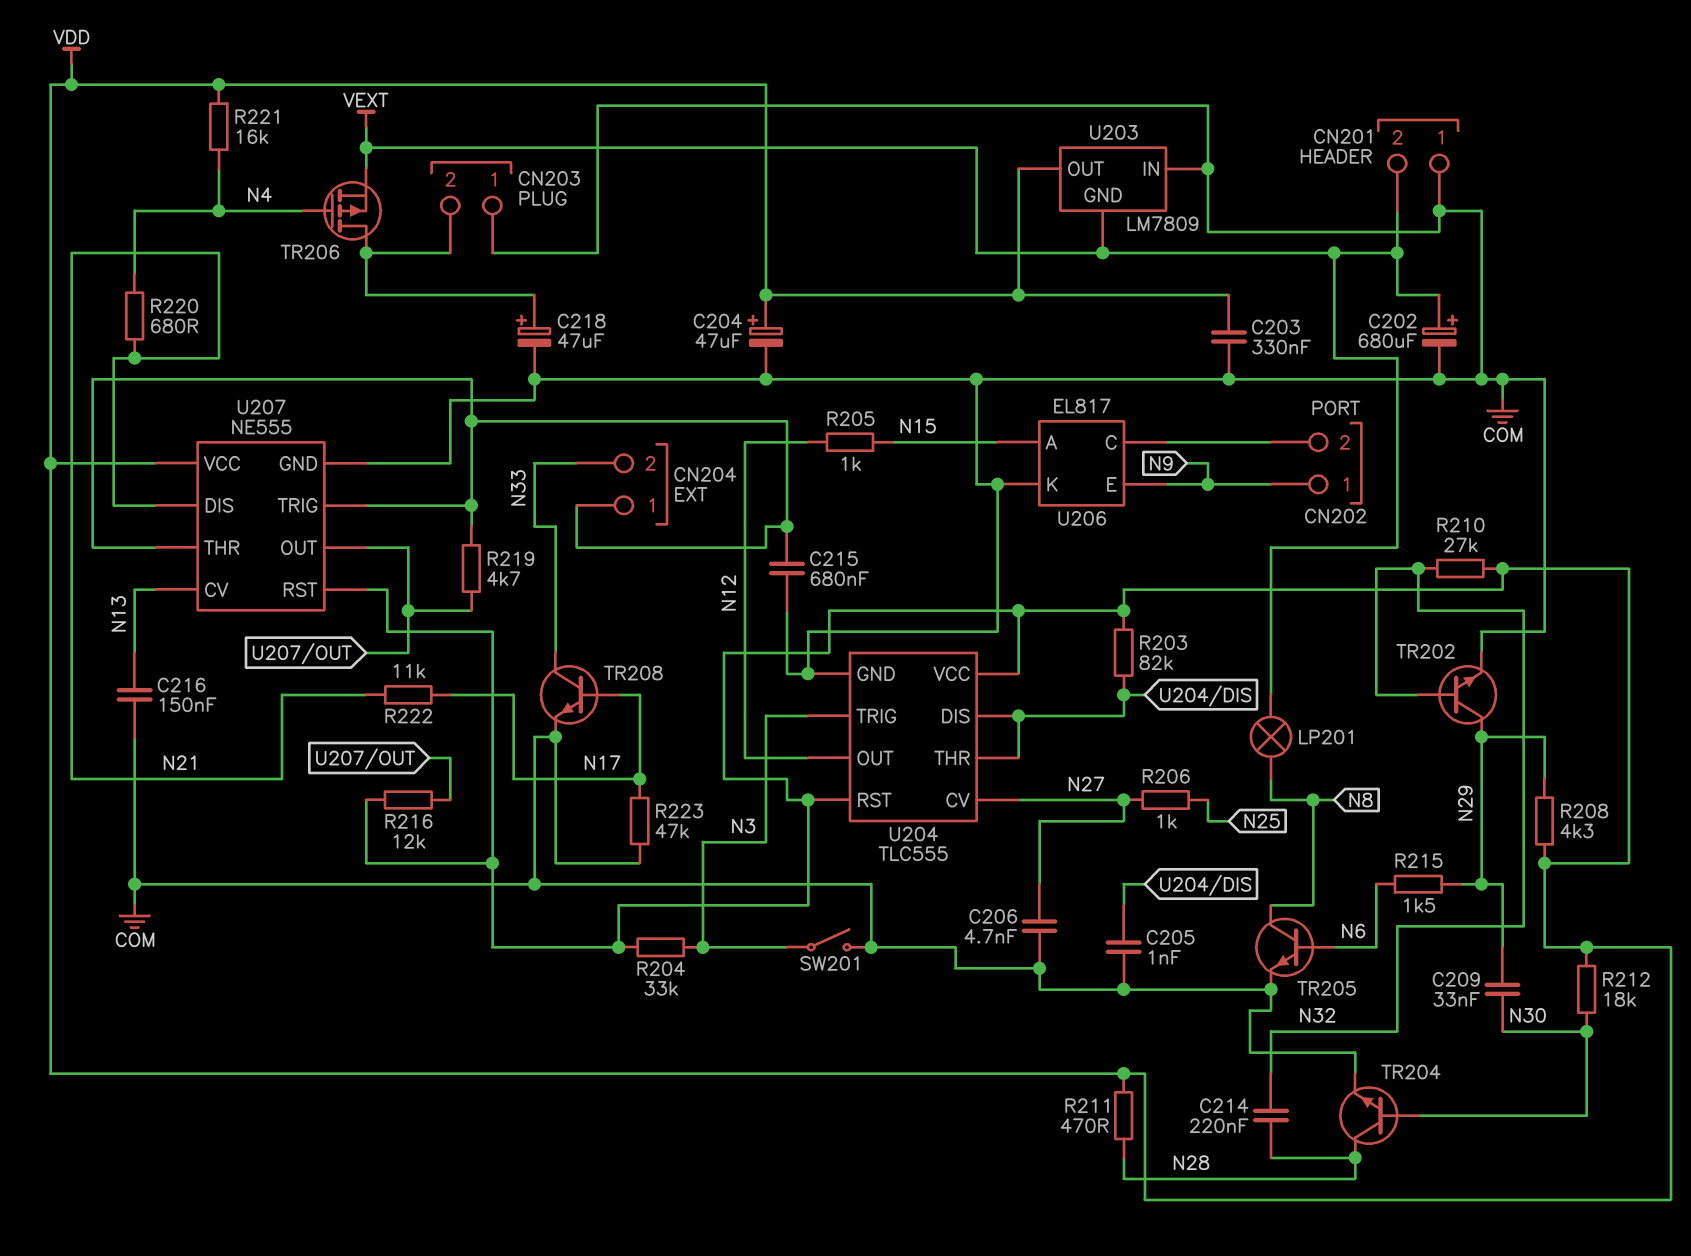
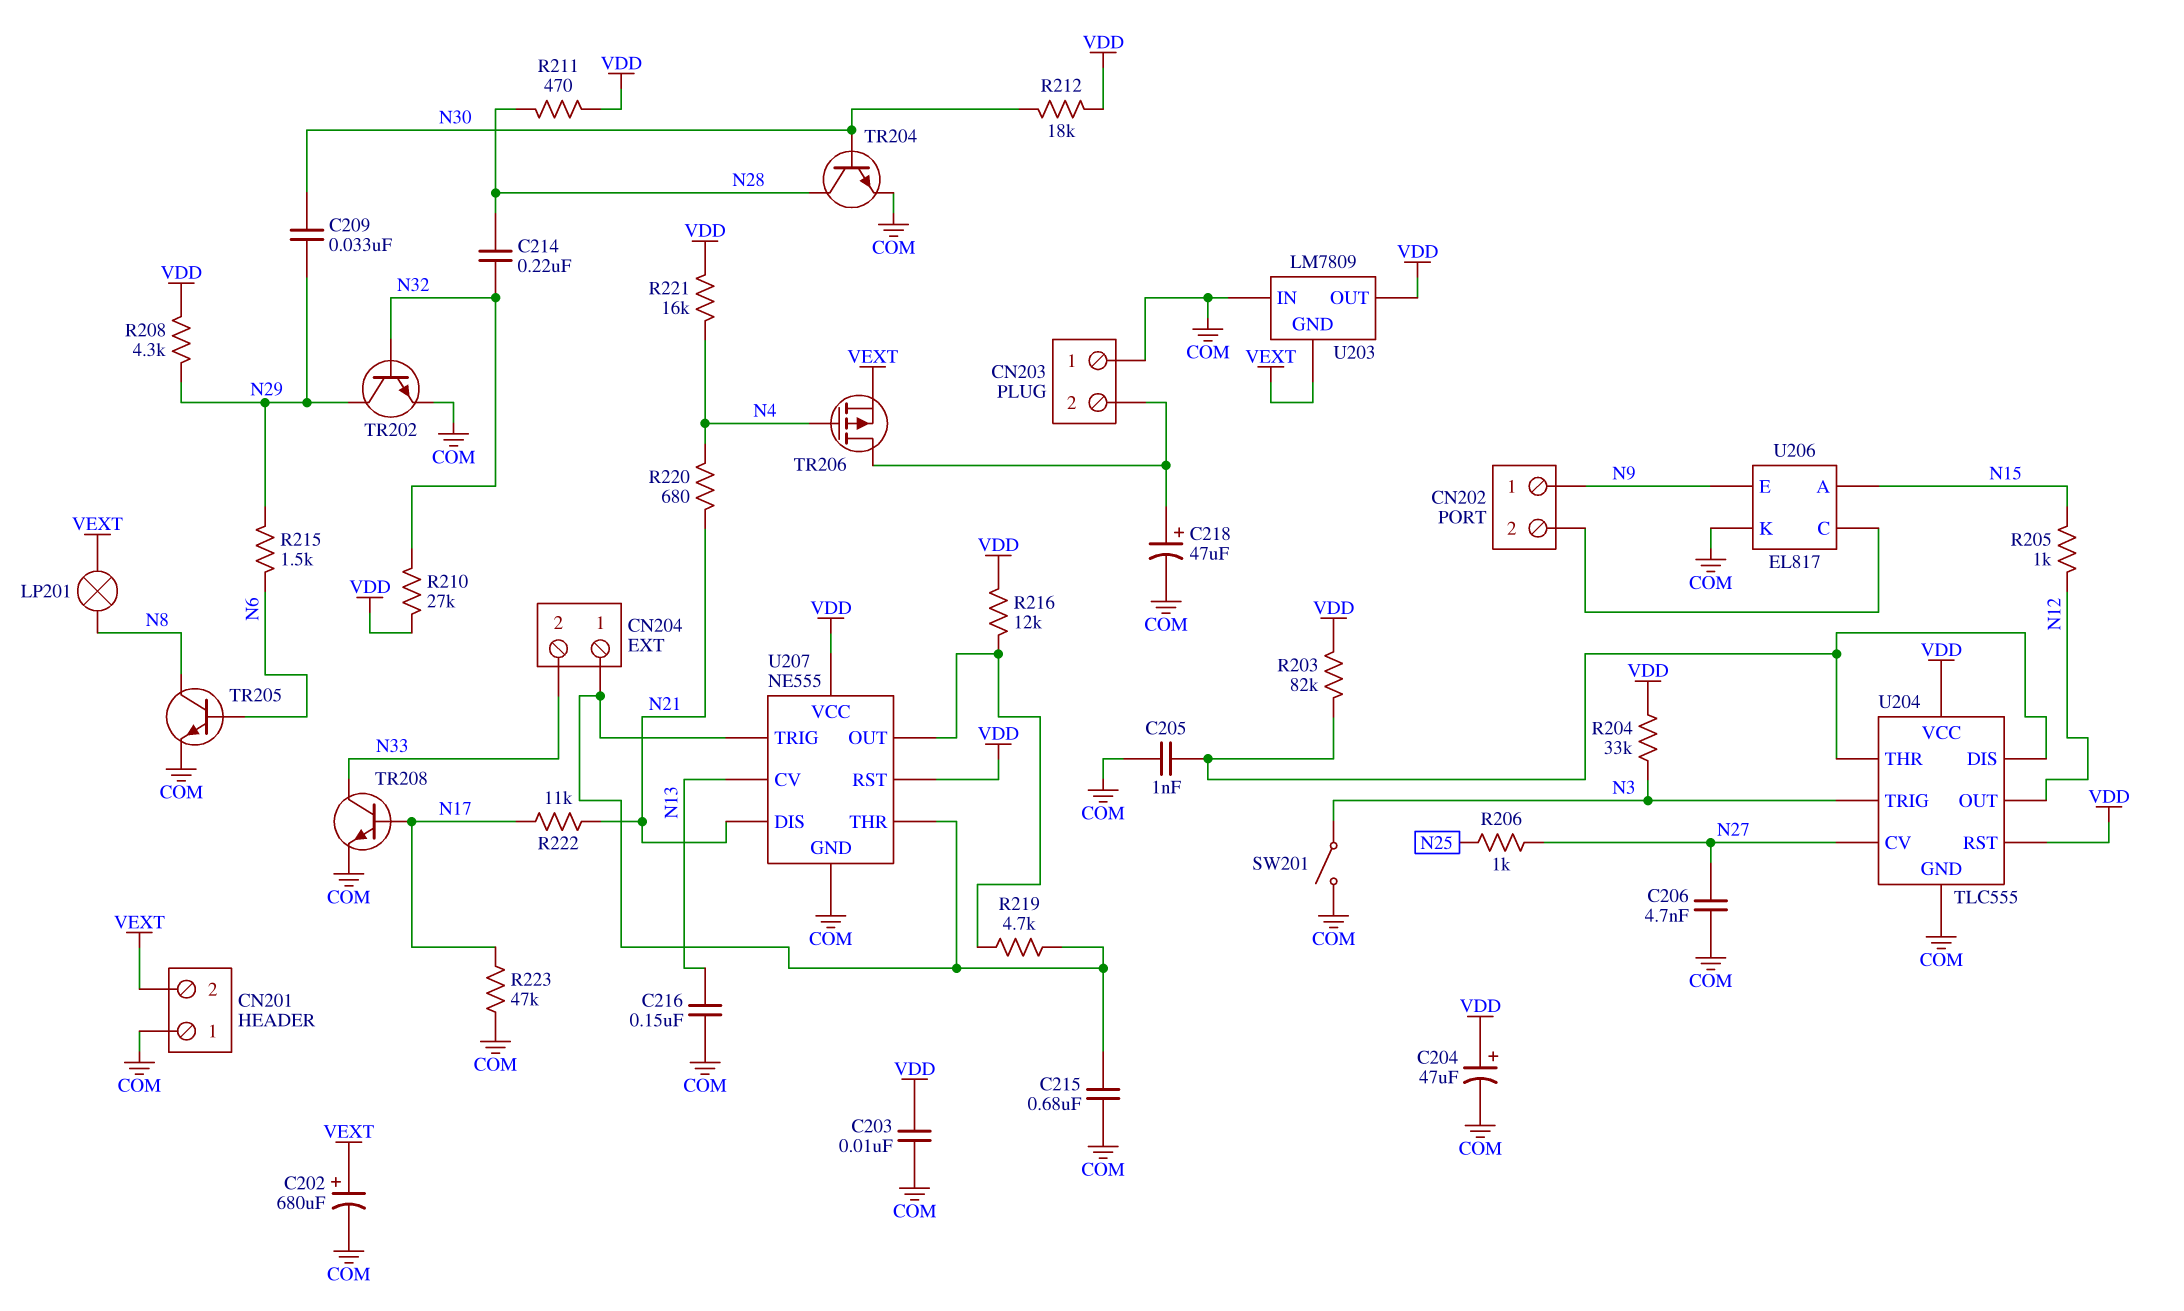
C203: 330nF (COM, VDD) -> 10nF (COM, VDD)

